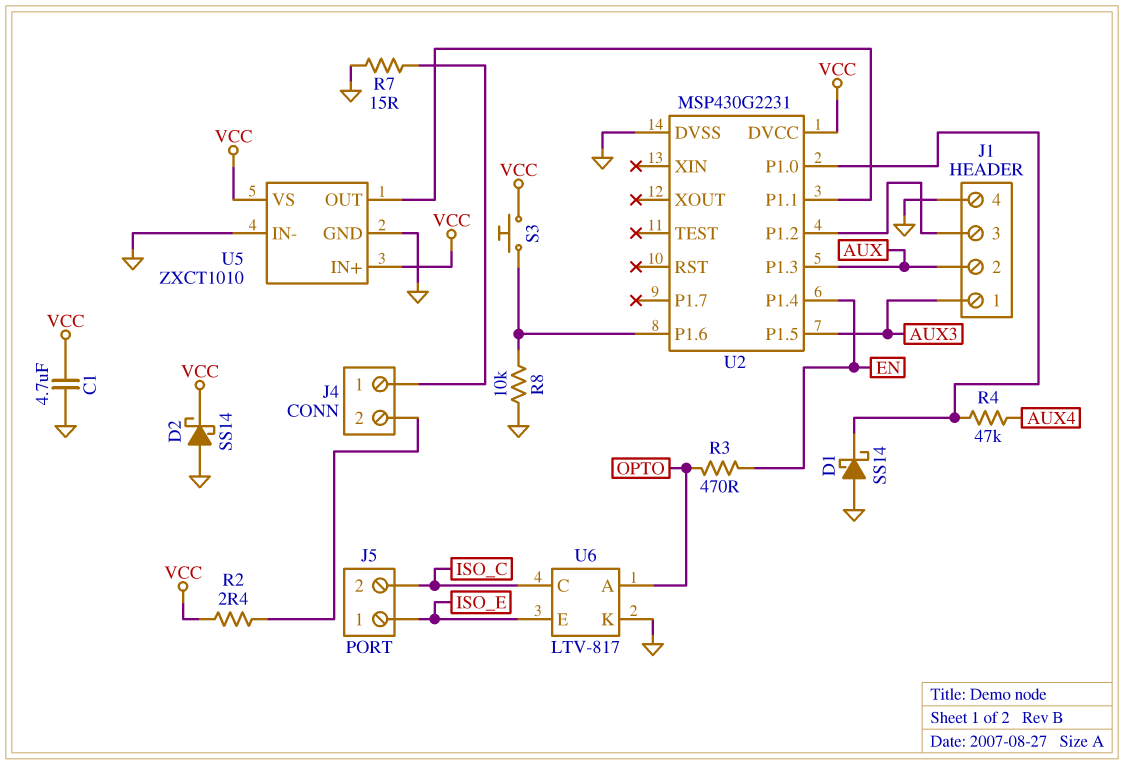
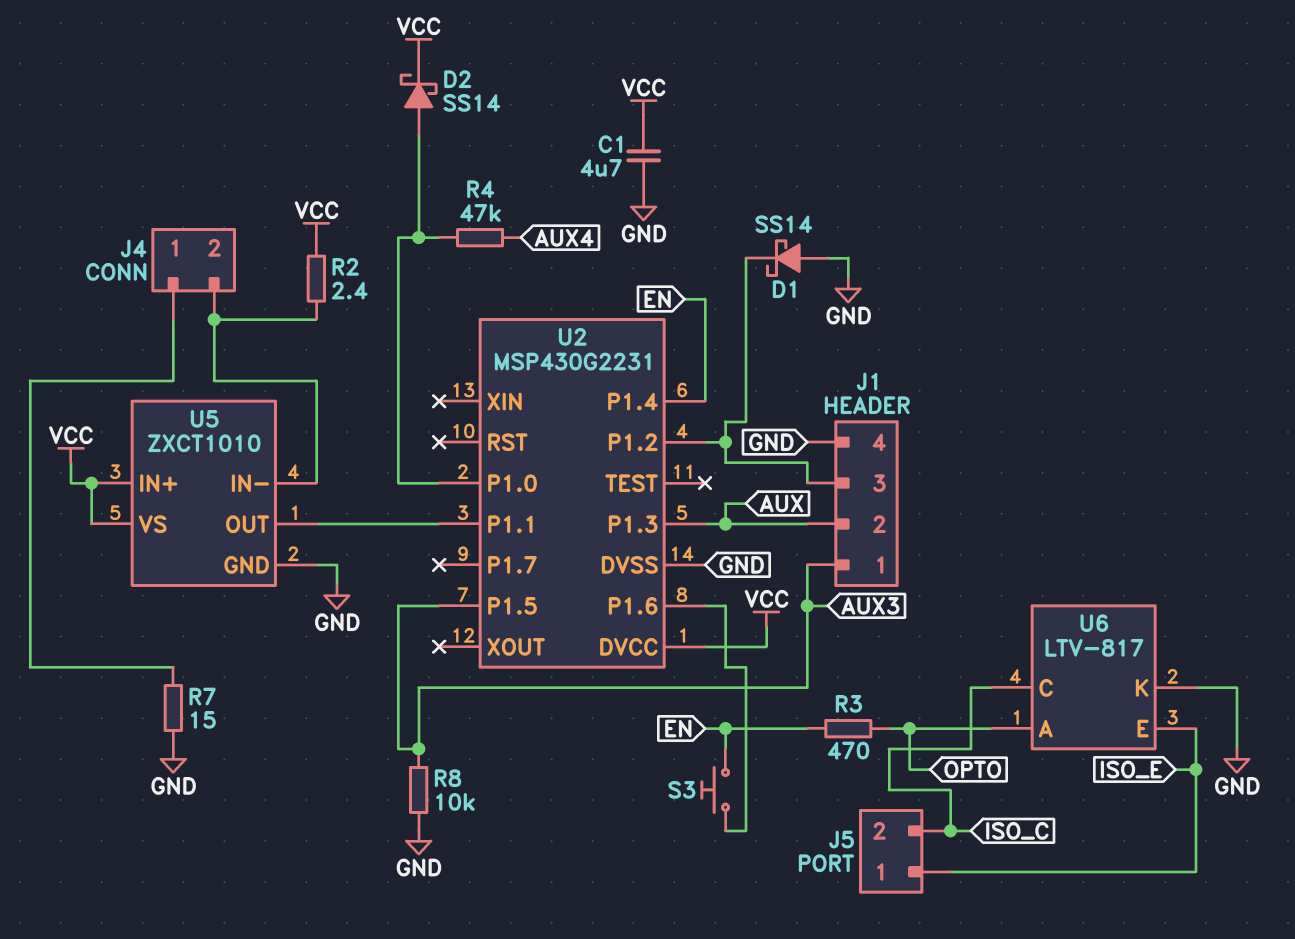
D1: schottky SS14 (A GND, K U2/P1.0) -> schottky SS14 (A GND, K J1/3)
D2: schottky SS14 (A GND, K VCC) -> schottky SS14 (A U2/P1.0, K VCC)
R8: 10k (GND, U2/P1.6) -> 10k (AUX3, GND)
S3: button (U2/P1.6, VCC) -> button (EN, U2/P1.6)
U5 pin IN-: GND -> J4/2

